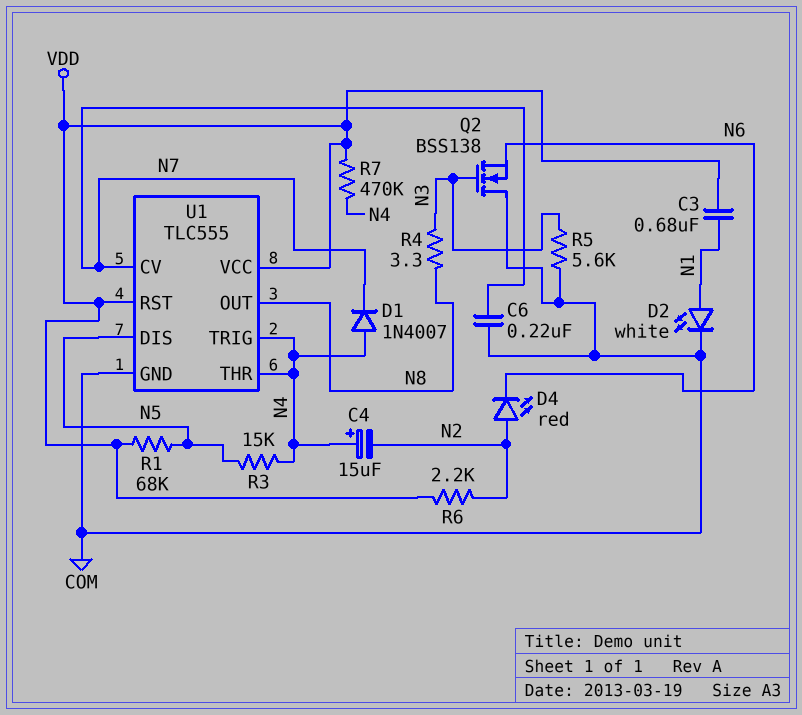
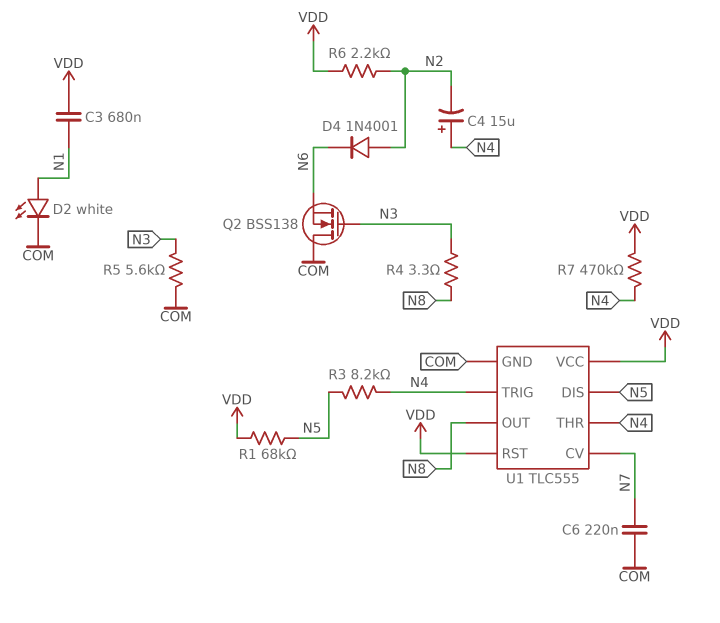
D1: diode 1N4007 (A N4, K N7) -> none
D4: LED red (A N2, K N6) -> diode 1N4001 (A N2, K N6)
R3: 15k (N4, N5) -> 8.2k (N4, N5)

